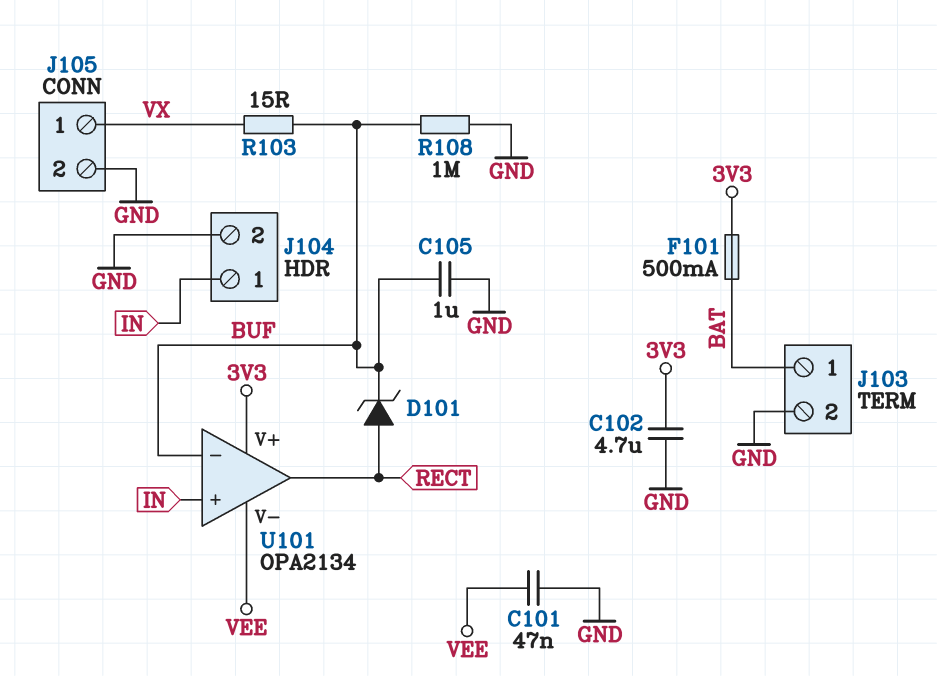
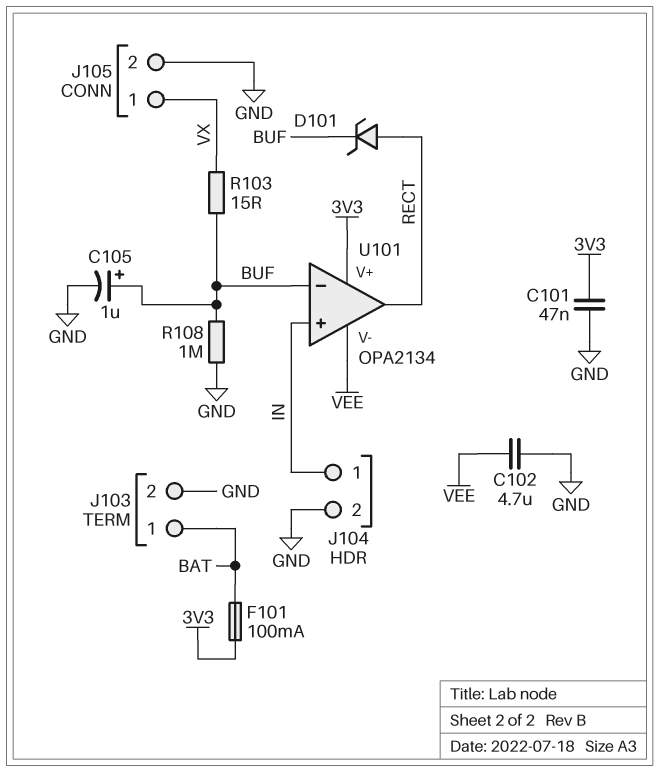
C101: 47nF (GND, VEE) -> 47nF (3V3, GND)
C102: 4.7uF (3V3, GND) -> 4.7uF (GND, VEE)
C105: 1uF (BUF, GND) -> 1uF (plus BUF, minus GND)
F101: 500mA (3V3, BAT) -> 100mA (3V3, BAT)

